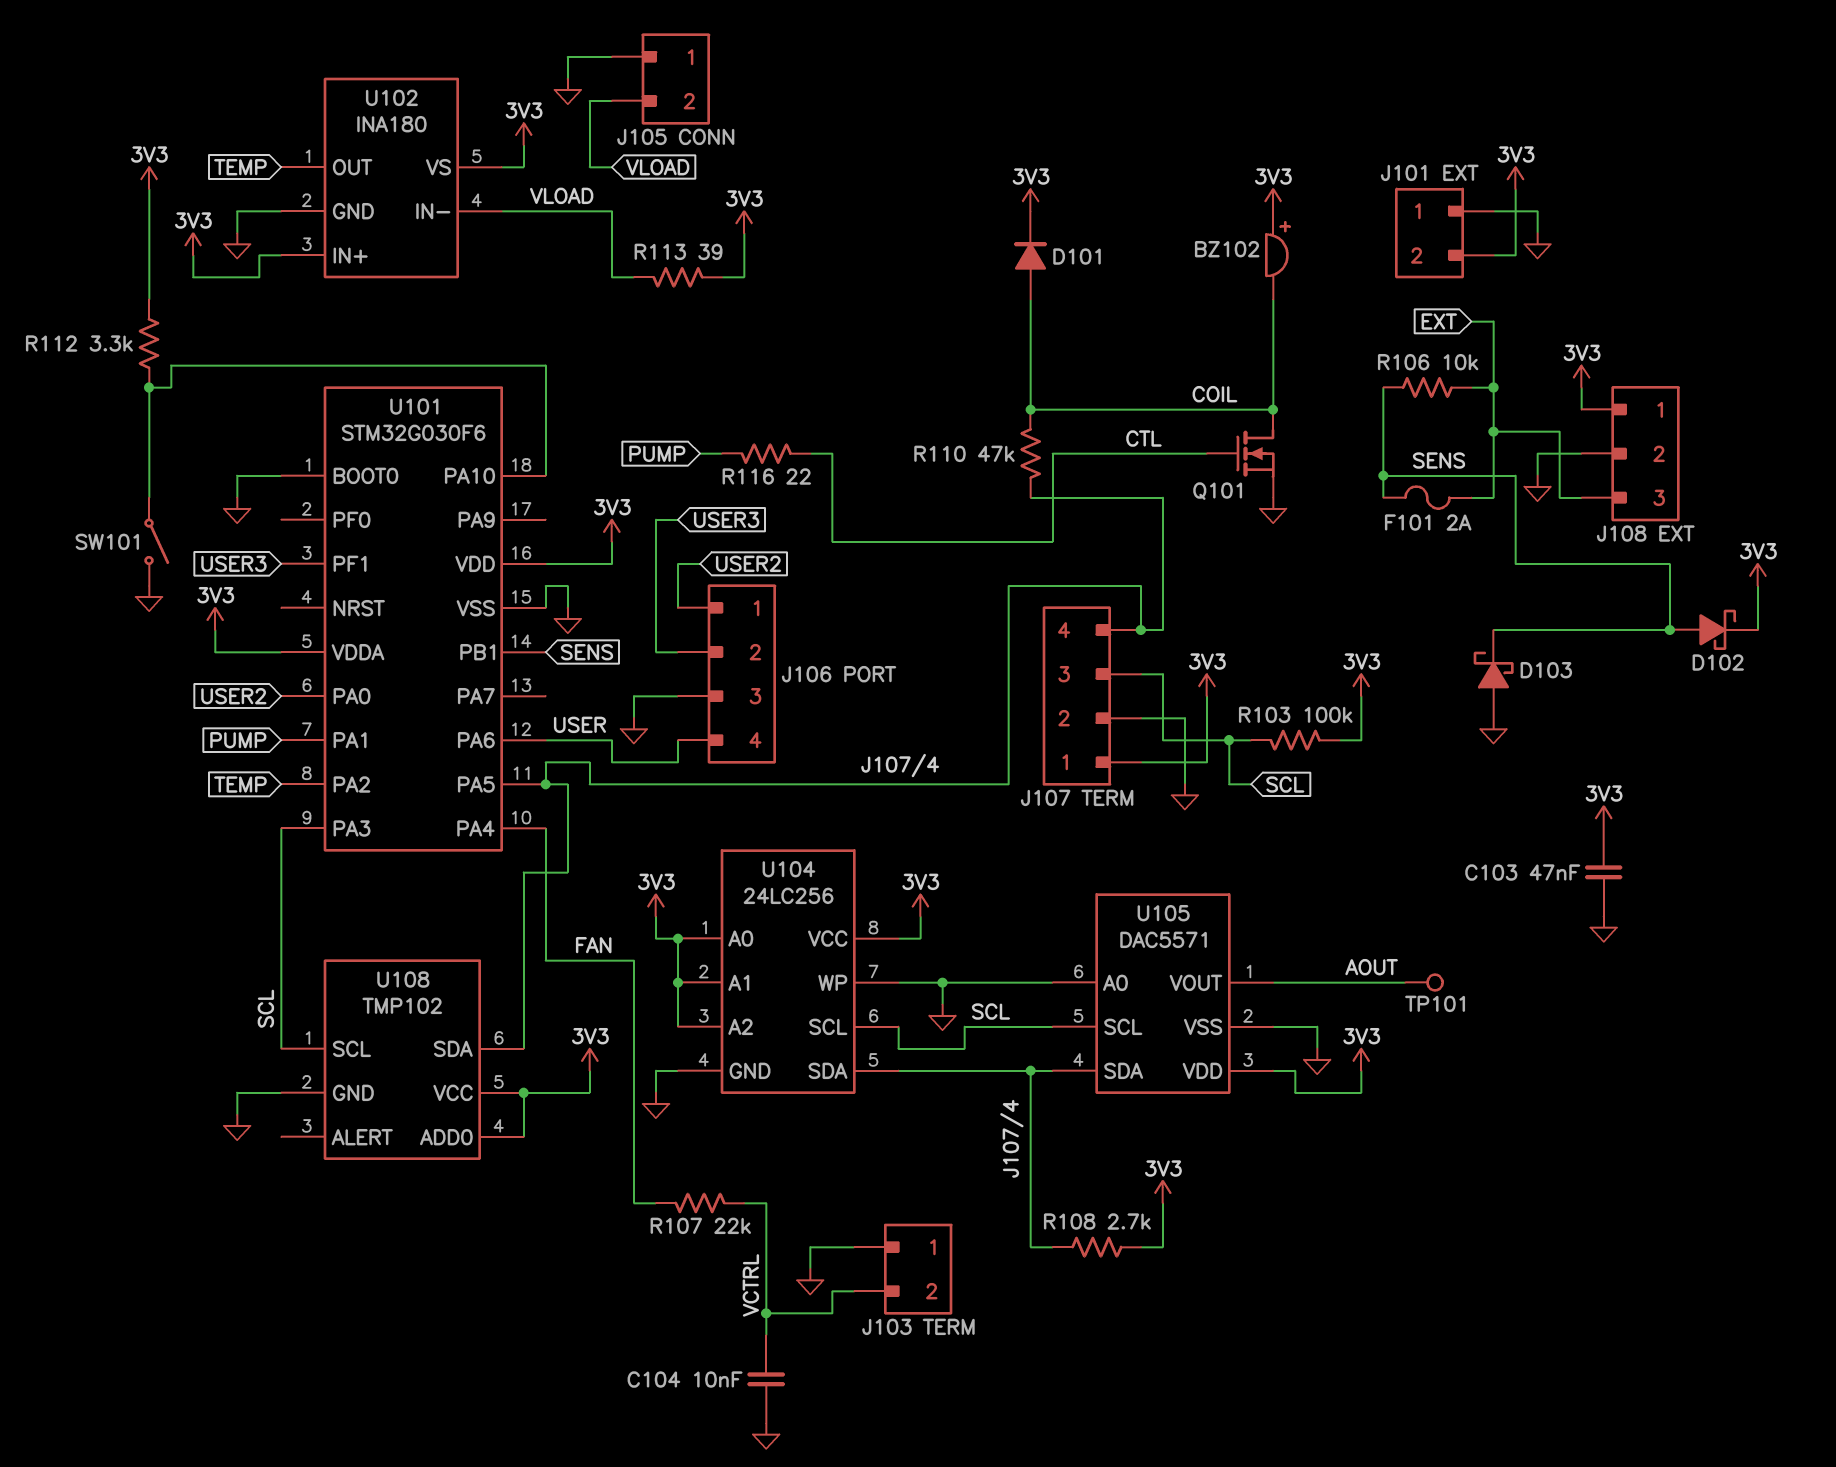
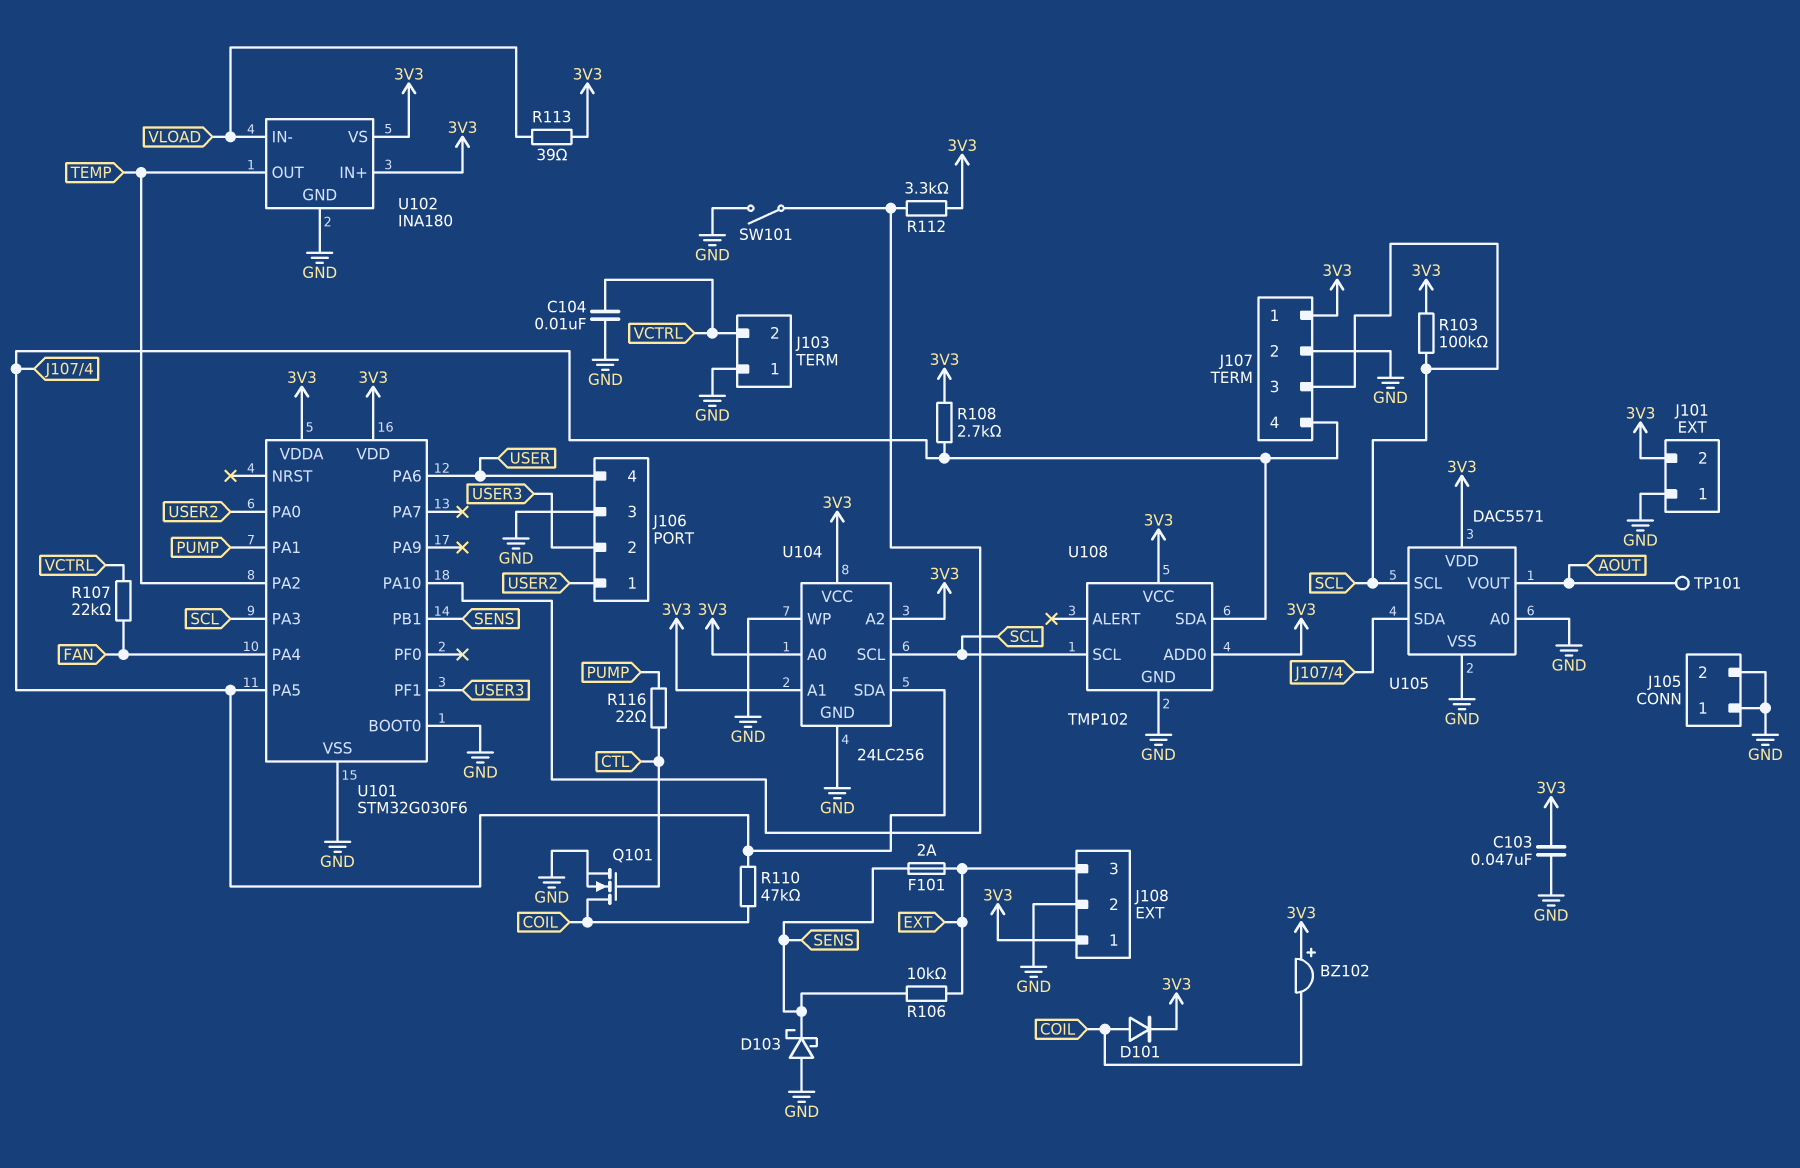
D102: schottky (A SENS, K 3V3) -> none
J105 pin 2: VLOAD -> GND

